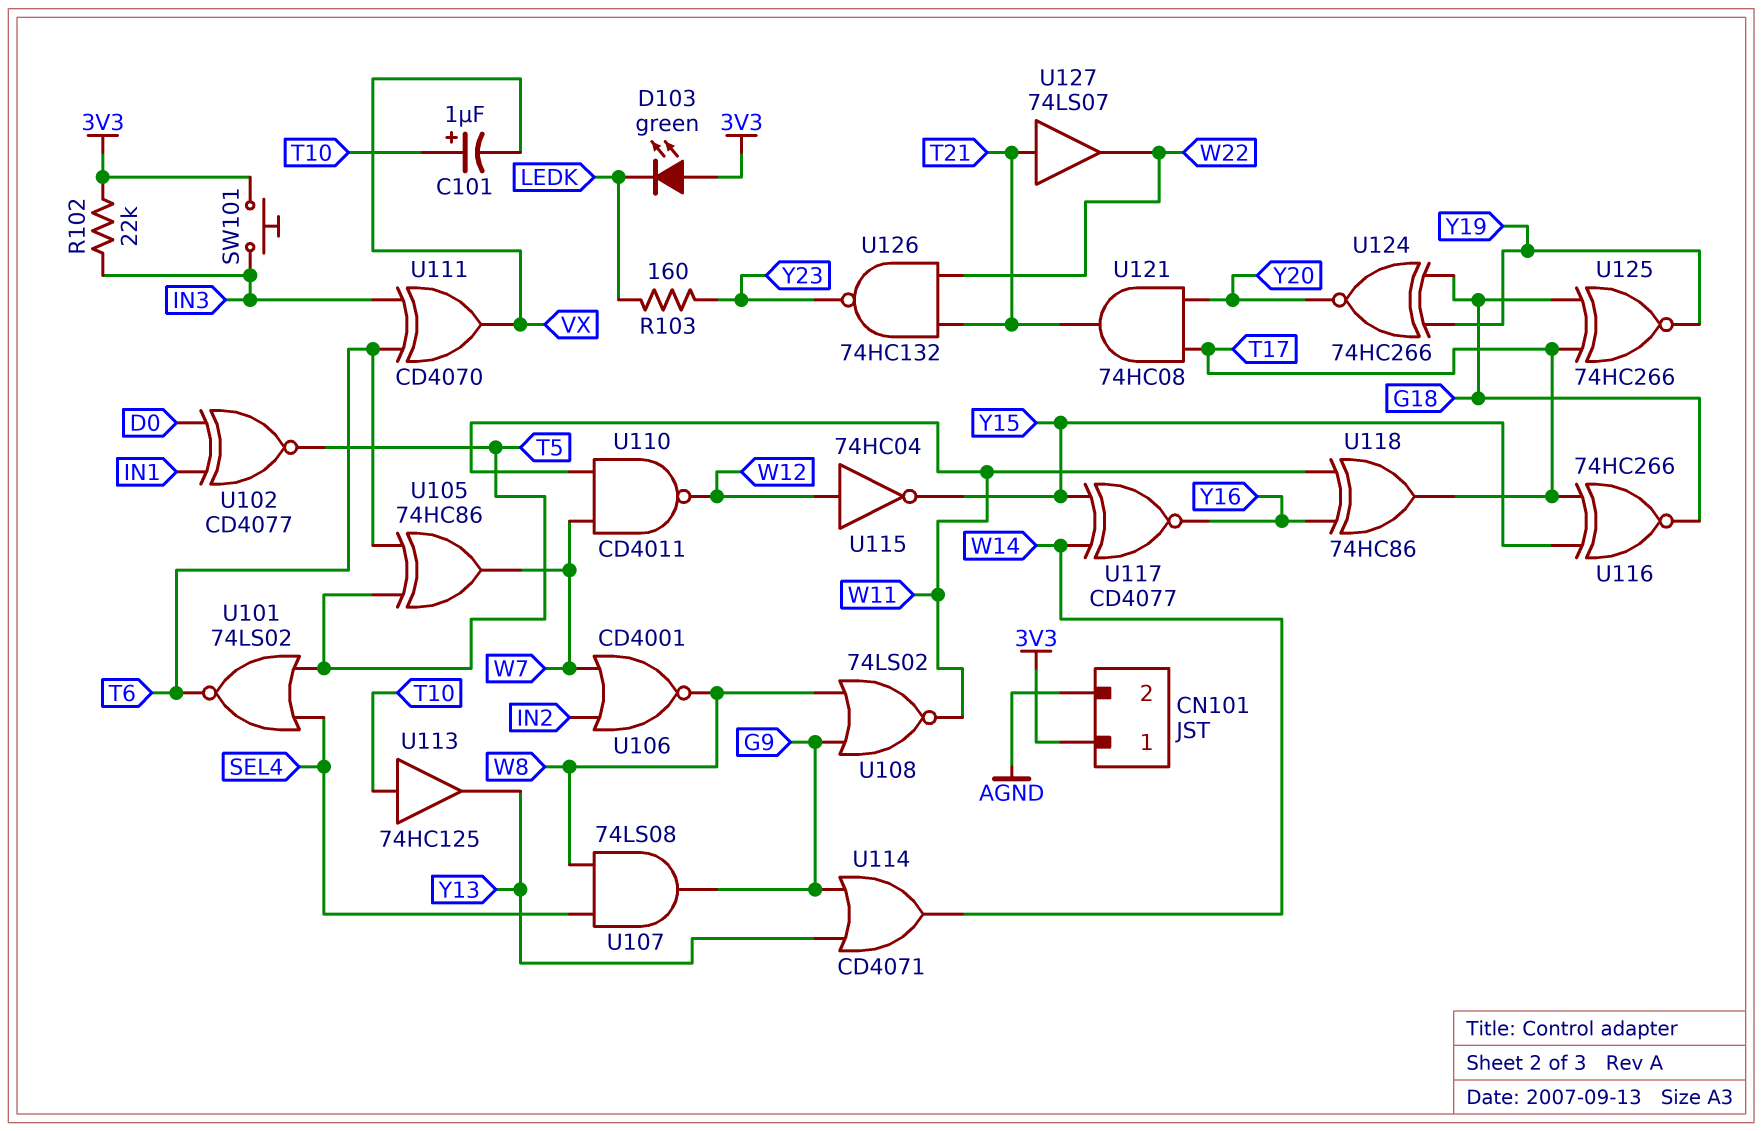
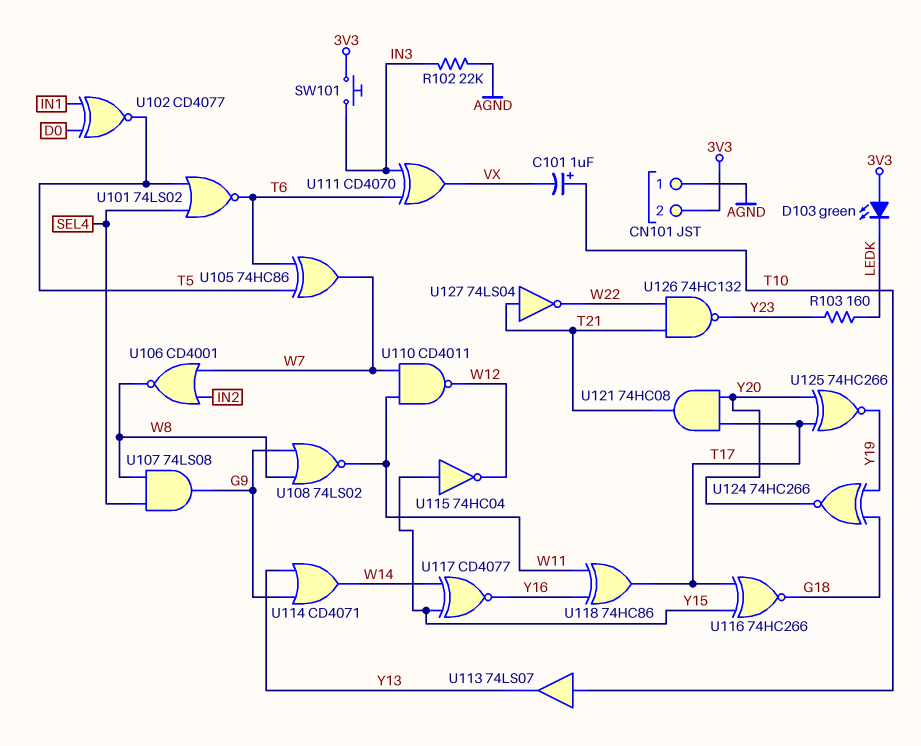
CN101 pin 1: 3V3 -> AGND
CN101 pin 2: AGND -> 3V3
R102: 22k (3V3, IN3) -> 22k (AGND, IN3)
U113: buffer 74HC125 (in T10, out Y13) -> buffer 74LS07 (in T10, out Y13)
U115: NOT 74HC04 (in W12, out Y15) -> NOT 74HC04 (in Y15, out W12)
U125: XNOR 74HC266 (in G18, in T17, out Y19) -> XNOR 74HC266 (in T17, in Y20, out Y19)
U127: buffer 74LS07 (in T21, out W22) -> NOT 74LS04 (in T21, out W22)

